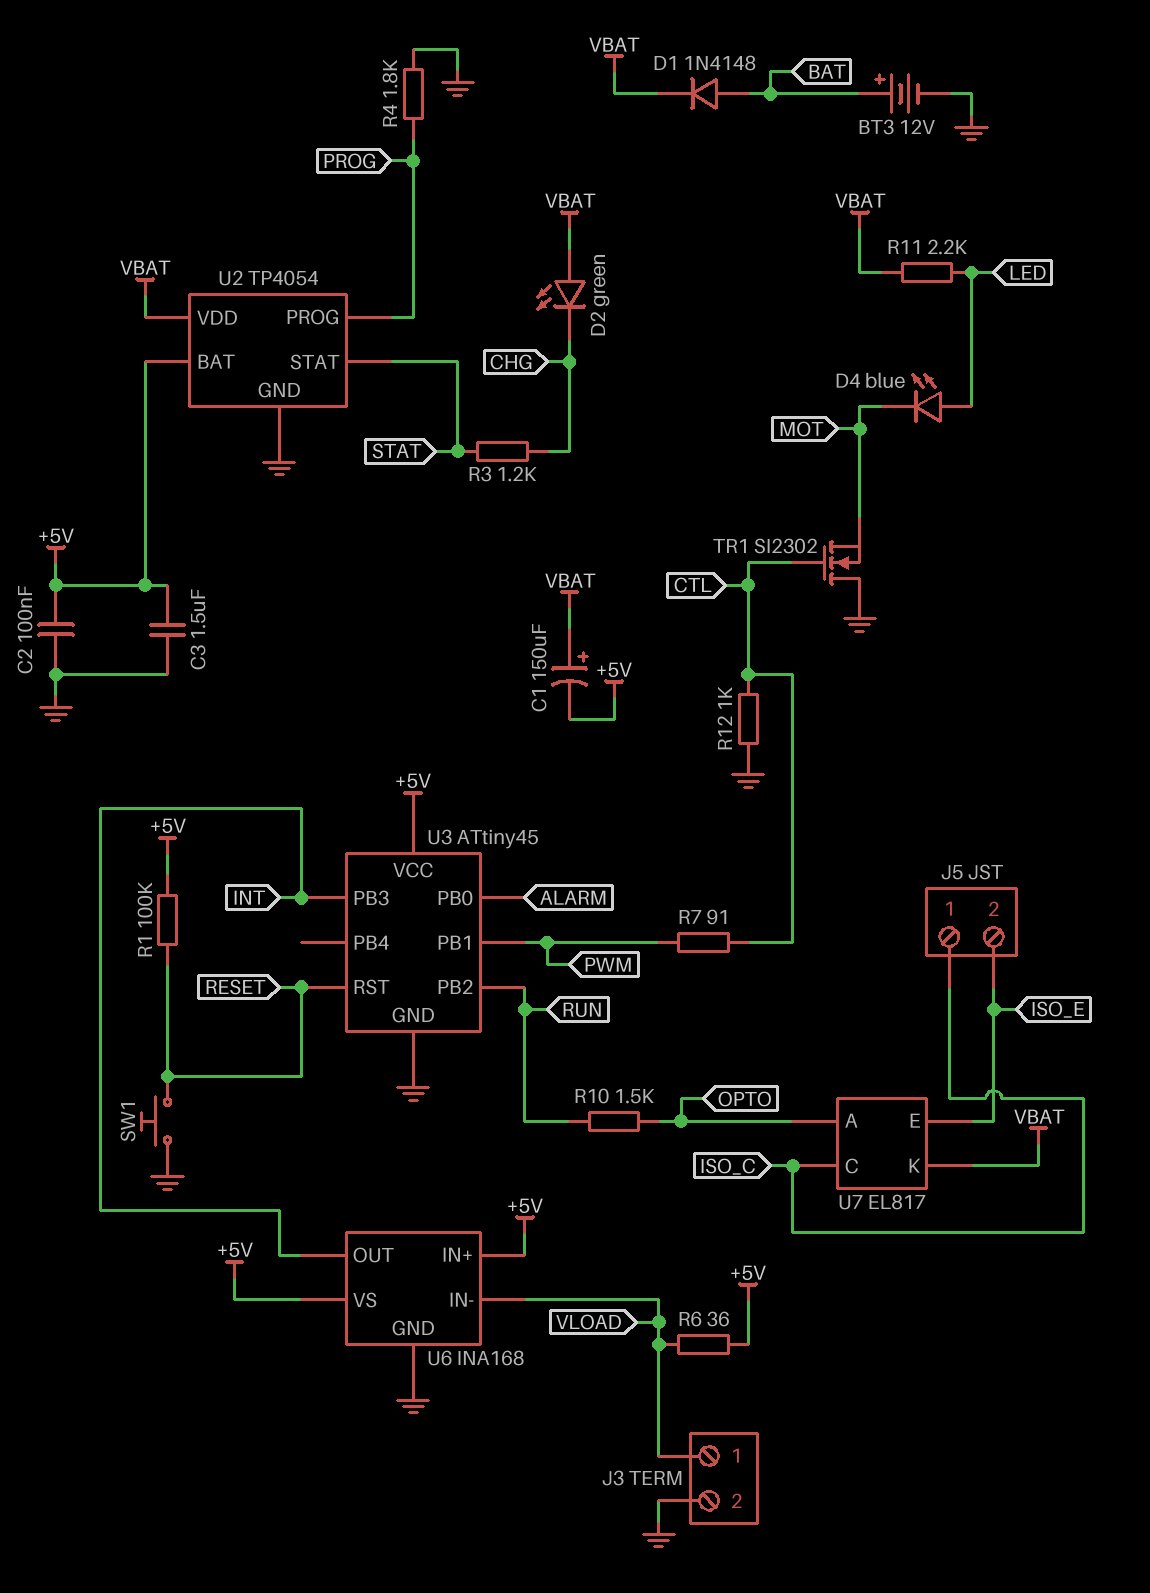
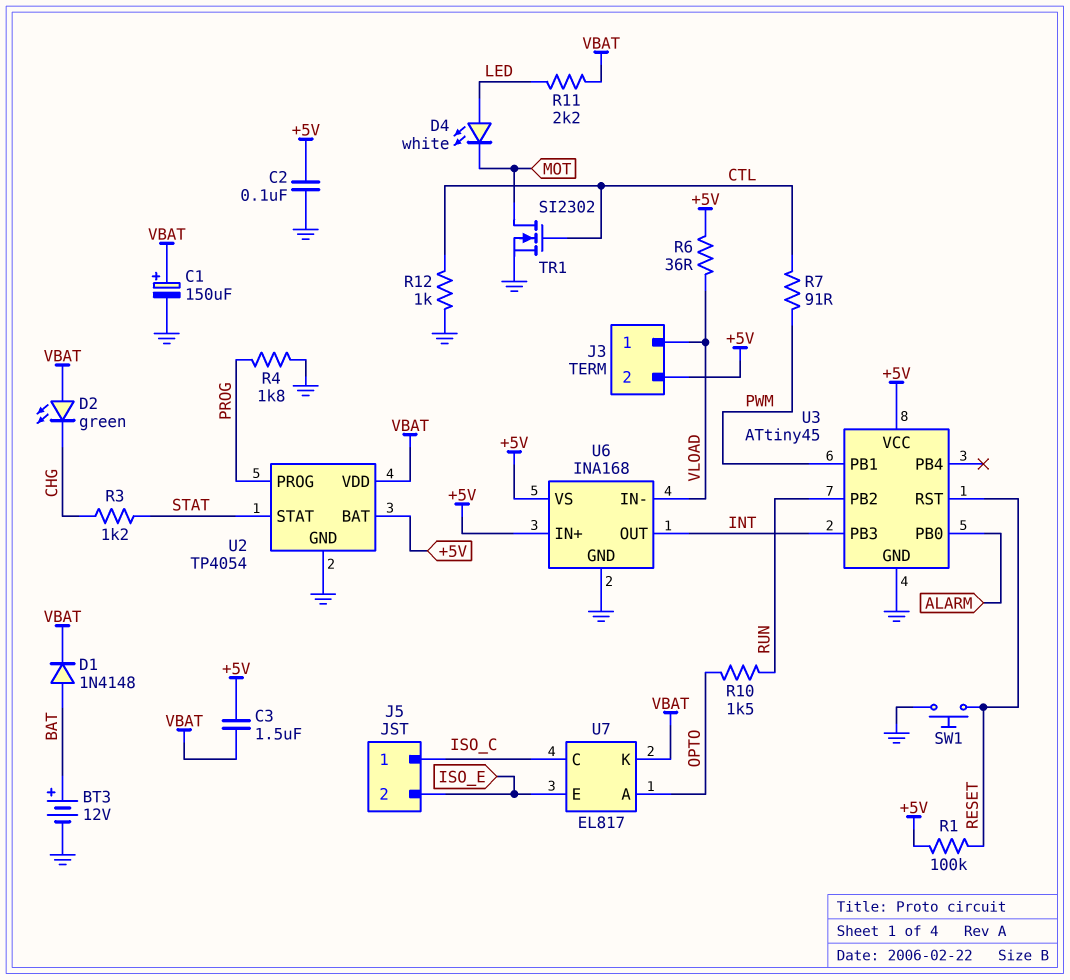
C1: 150uF (plus VBAT, minus +5V) -> 150uF (plus VBAT, minus GND)
C3: 1.5uF (+5V, GND) -> 1.5uF (+5V, VBAT)
D4: LED blue (A LED, K MOT) -> LED white (A LED, K MOT)
J3 pin 2: GND -> +5V
TR1: NMOS SI2302 (G CTL, D GND, S MOT) -> NMOS SI2302 (G CTL, D MOT, S GND)

